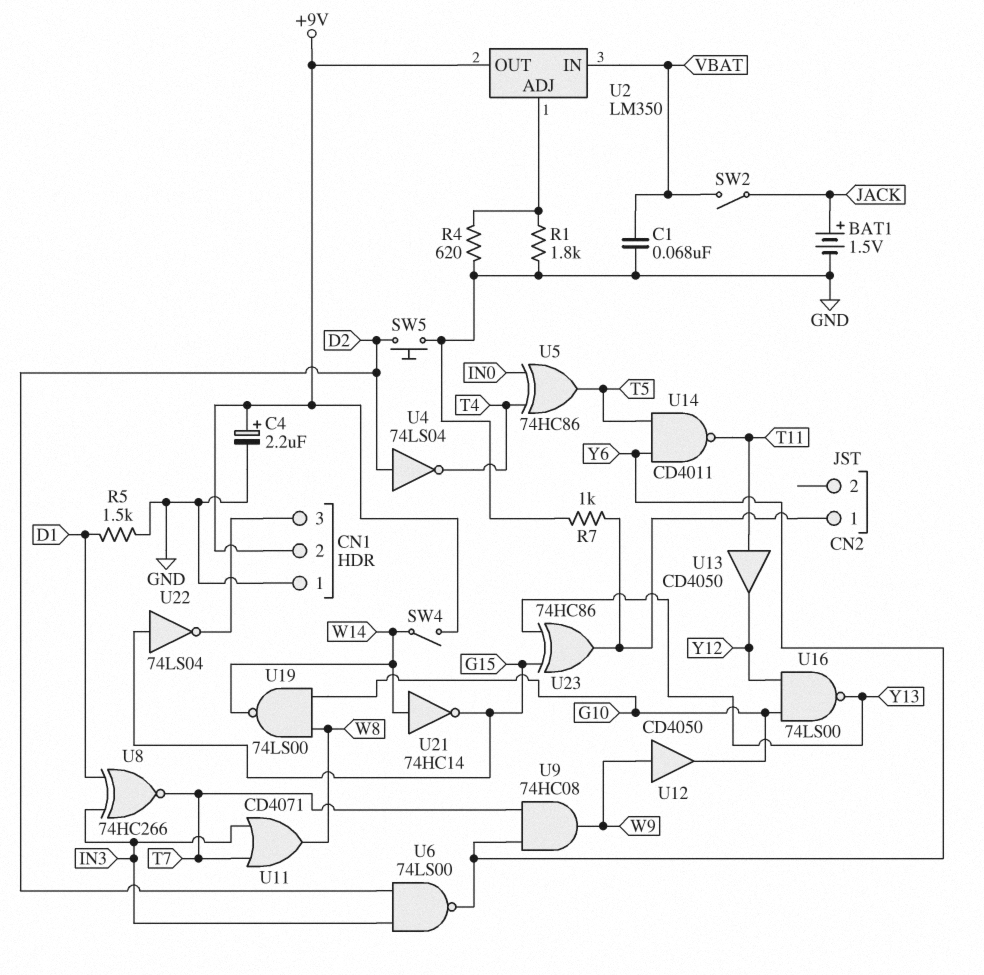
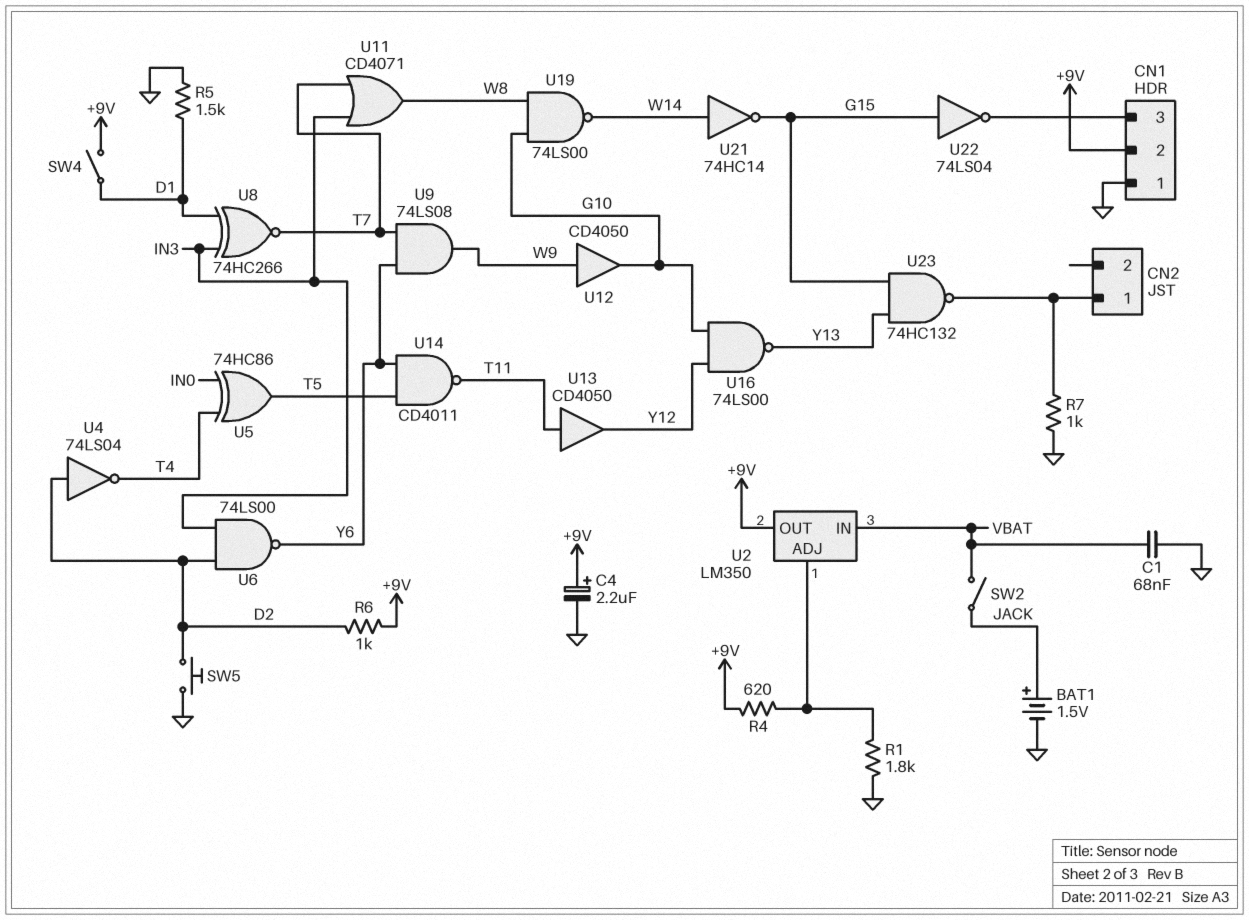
R4: 620 (GND, U2/ADJ) -> 620 (+9V, U2/ADJ)
R6: none -> 1k (+9V, D2)
SW4: switch (+9V, W14) -> switch (+9V, D1)
U9: AND 74HC08 (in T7, in Y6, out W9) -> AND 74LS08 (in T7, in Y6, out W9)
U23: XOR 74HC86 (in G15, in Y13, out CN2/1) -> NAND 74HC132 (in G15, in Y13, out CN2/1)

